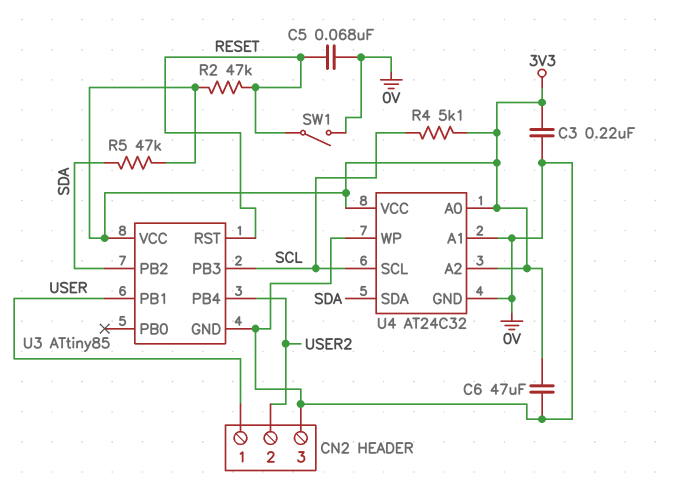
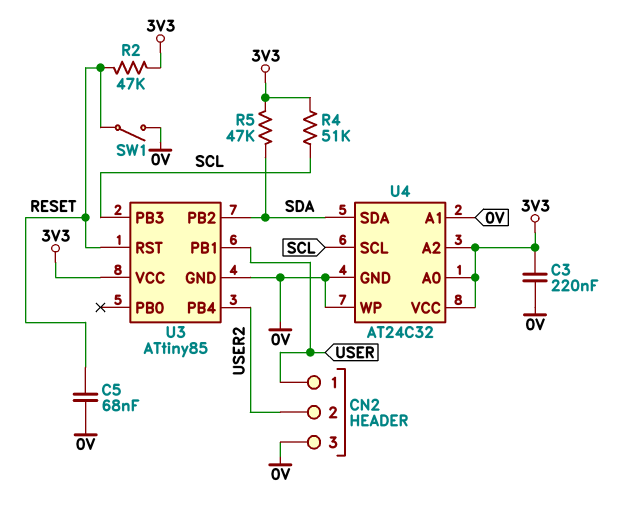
C6: 47uF (0V, 3V3) -> none
R4: 5.1k (3V3, SCL) -> 51k (3V3, SCL)

